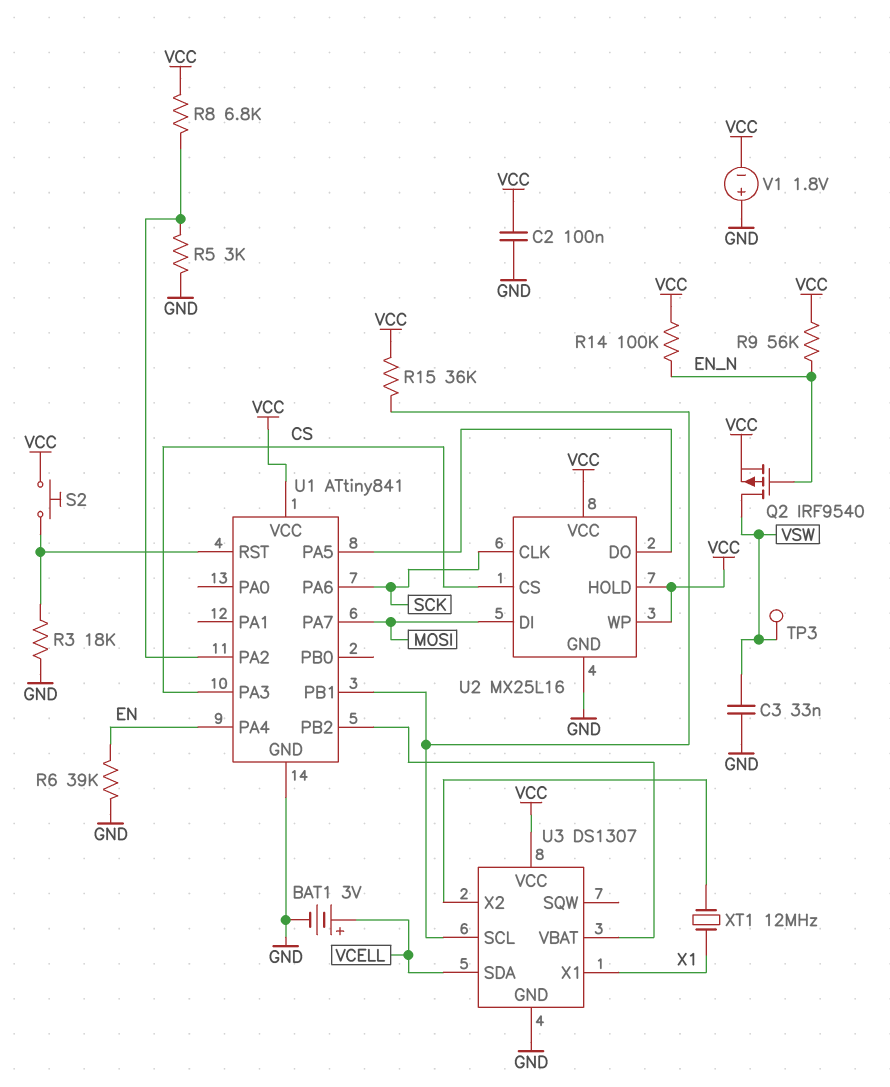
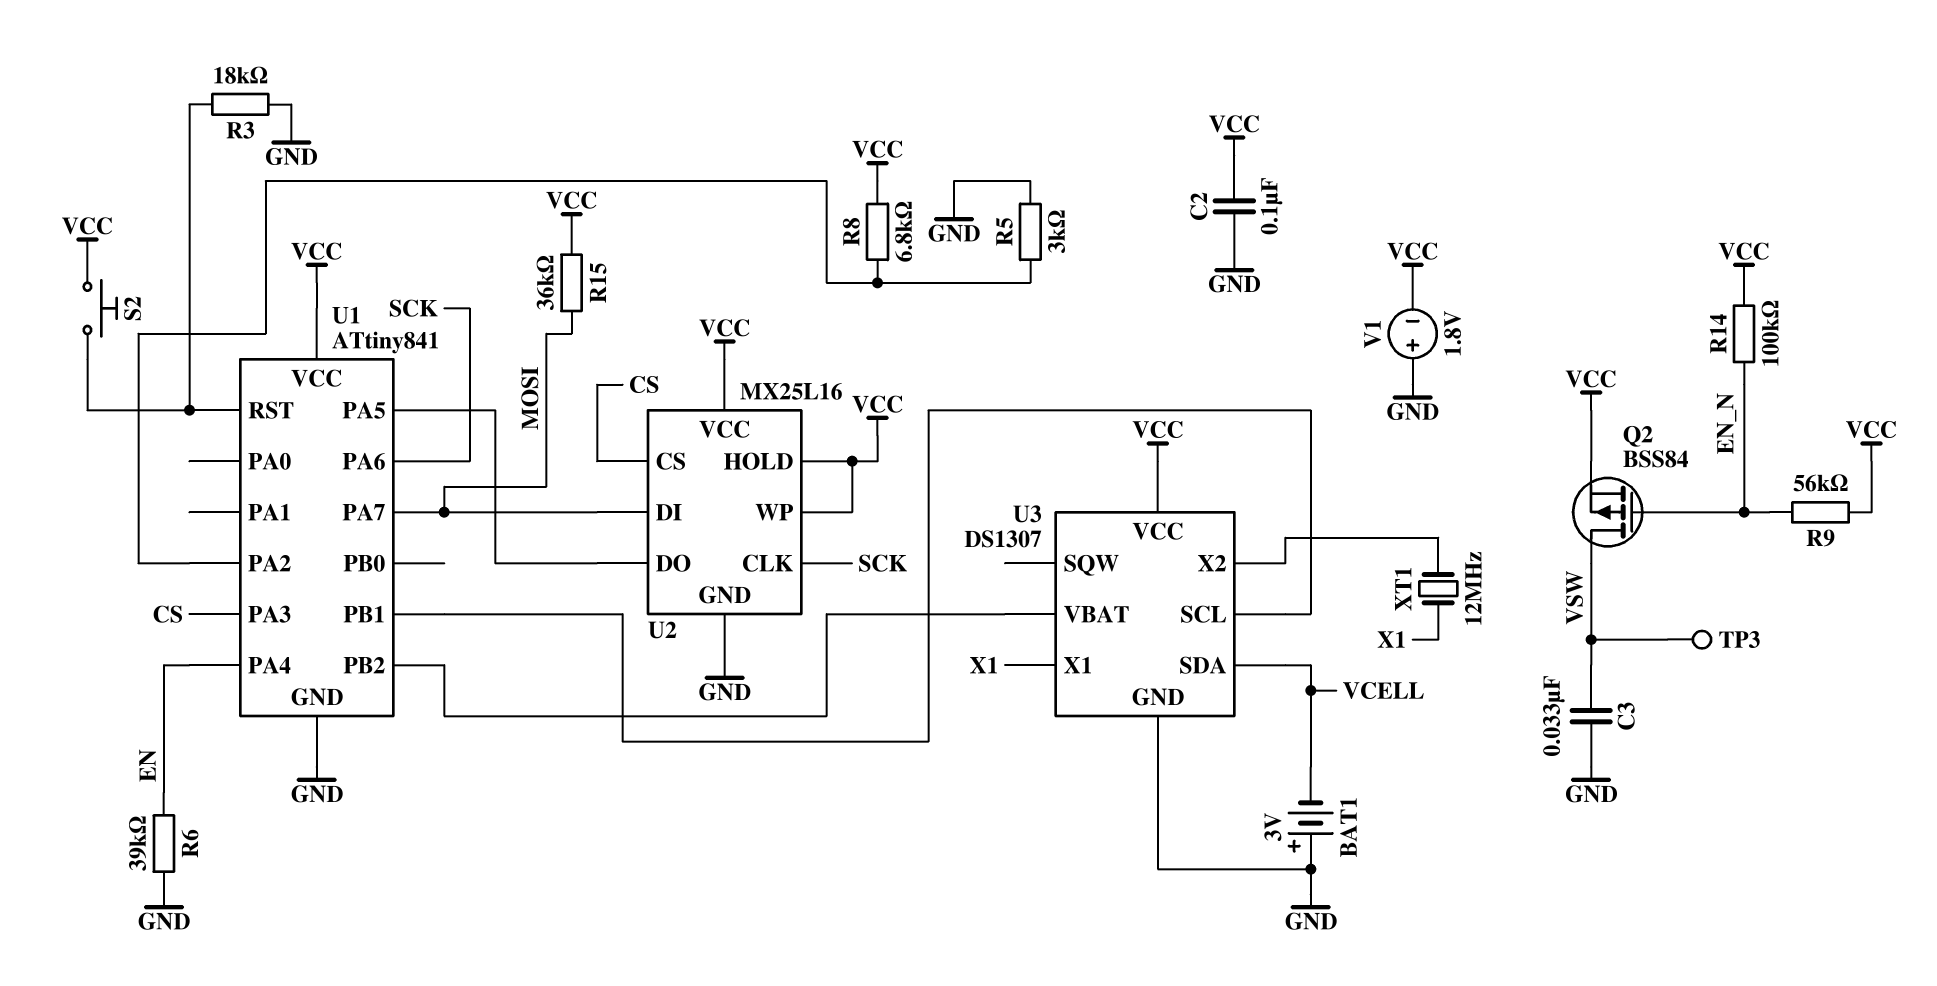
BAT1: 3V (plus VCELL, minus GND) -> 3V (plus GND, minus VCELL)
Q2: PMOS IRF9540 (G EN_N, D VSW, S VCC) -> PMOS BSS84 (G EN_N, D VSW, S VCC)
R15: 36k (U1/PB1, VCC) -> 36k (MOSI, VCC)

